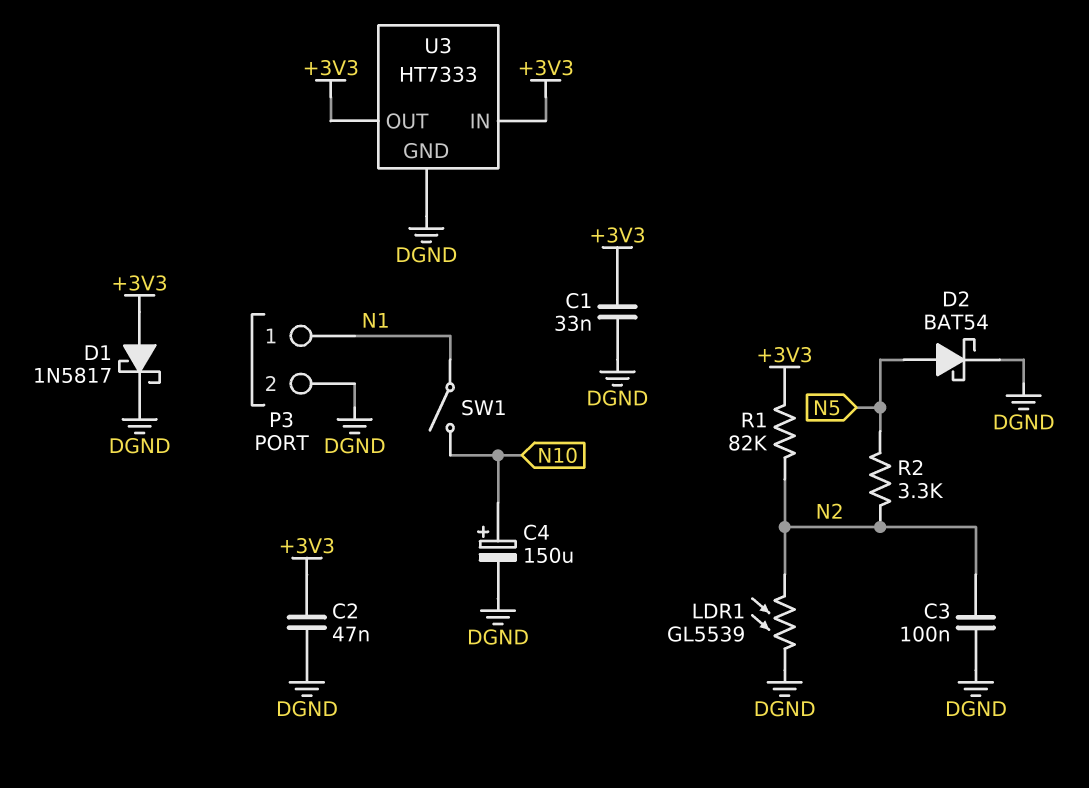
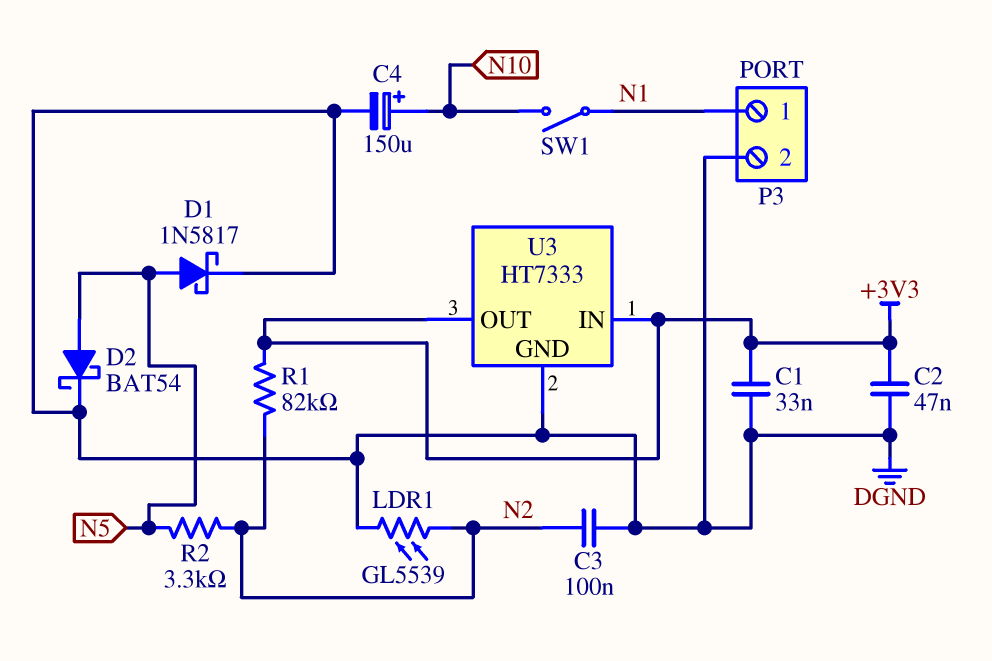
D1: schottky 1N5817 (A +3V3, K DGND) -> schottky 1N5817 (A N5, K DGND)

